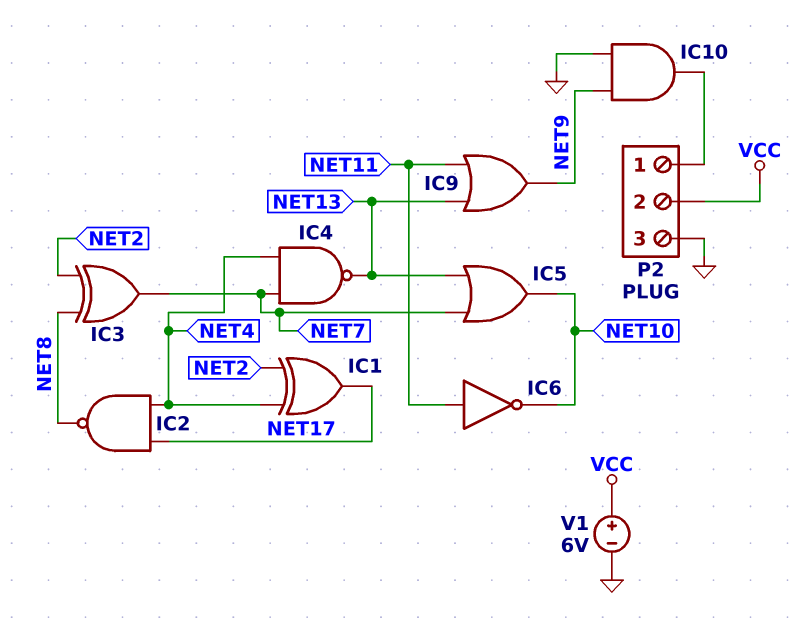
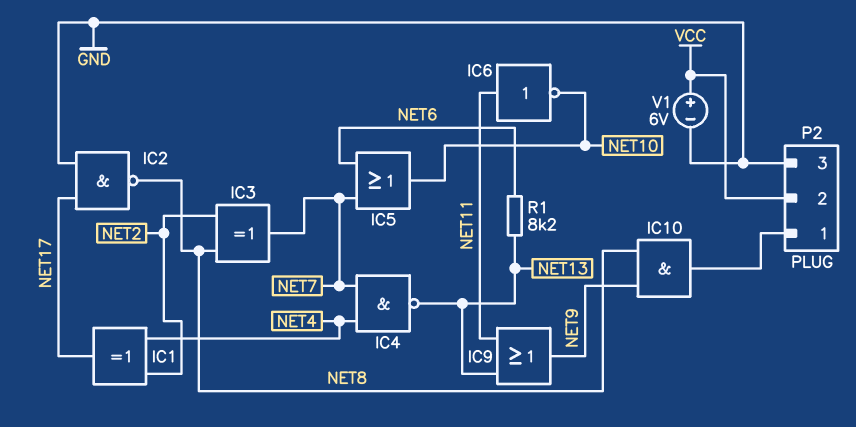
IC2: NAND (in NET4, in NET17, out NET8) -> NAND (in GND, in NET17, out NET8)
IC5: OR (in NET7, in NET13, out NET10) -> OR (in NET6, in NET7, out NET10)
IC10: AND (in GND, in NET9, out P2/1) -> AND (in NET8, in NET9, out P2/1)
R1: none -> 8.2k (NET6, NET13)

